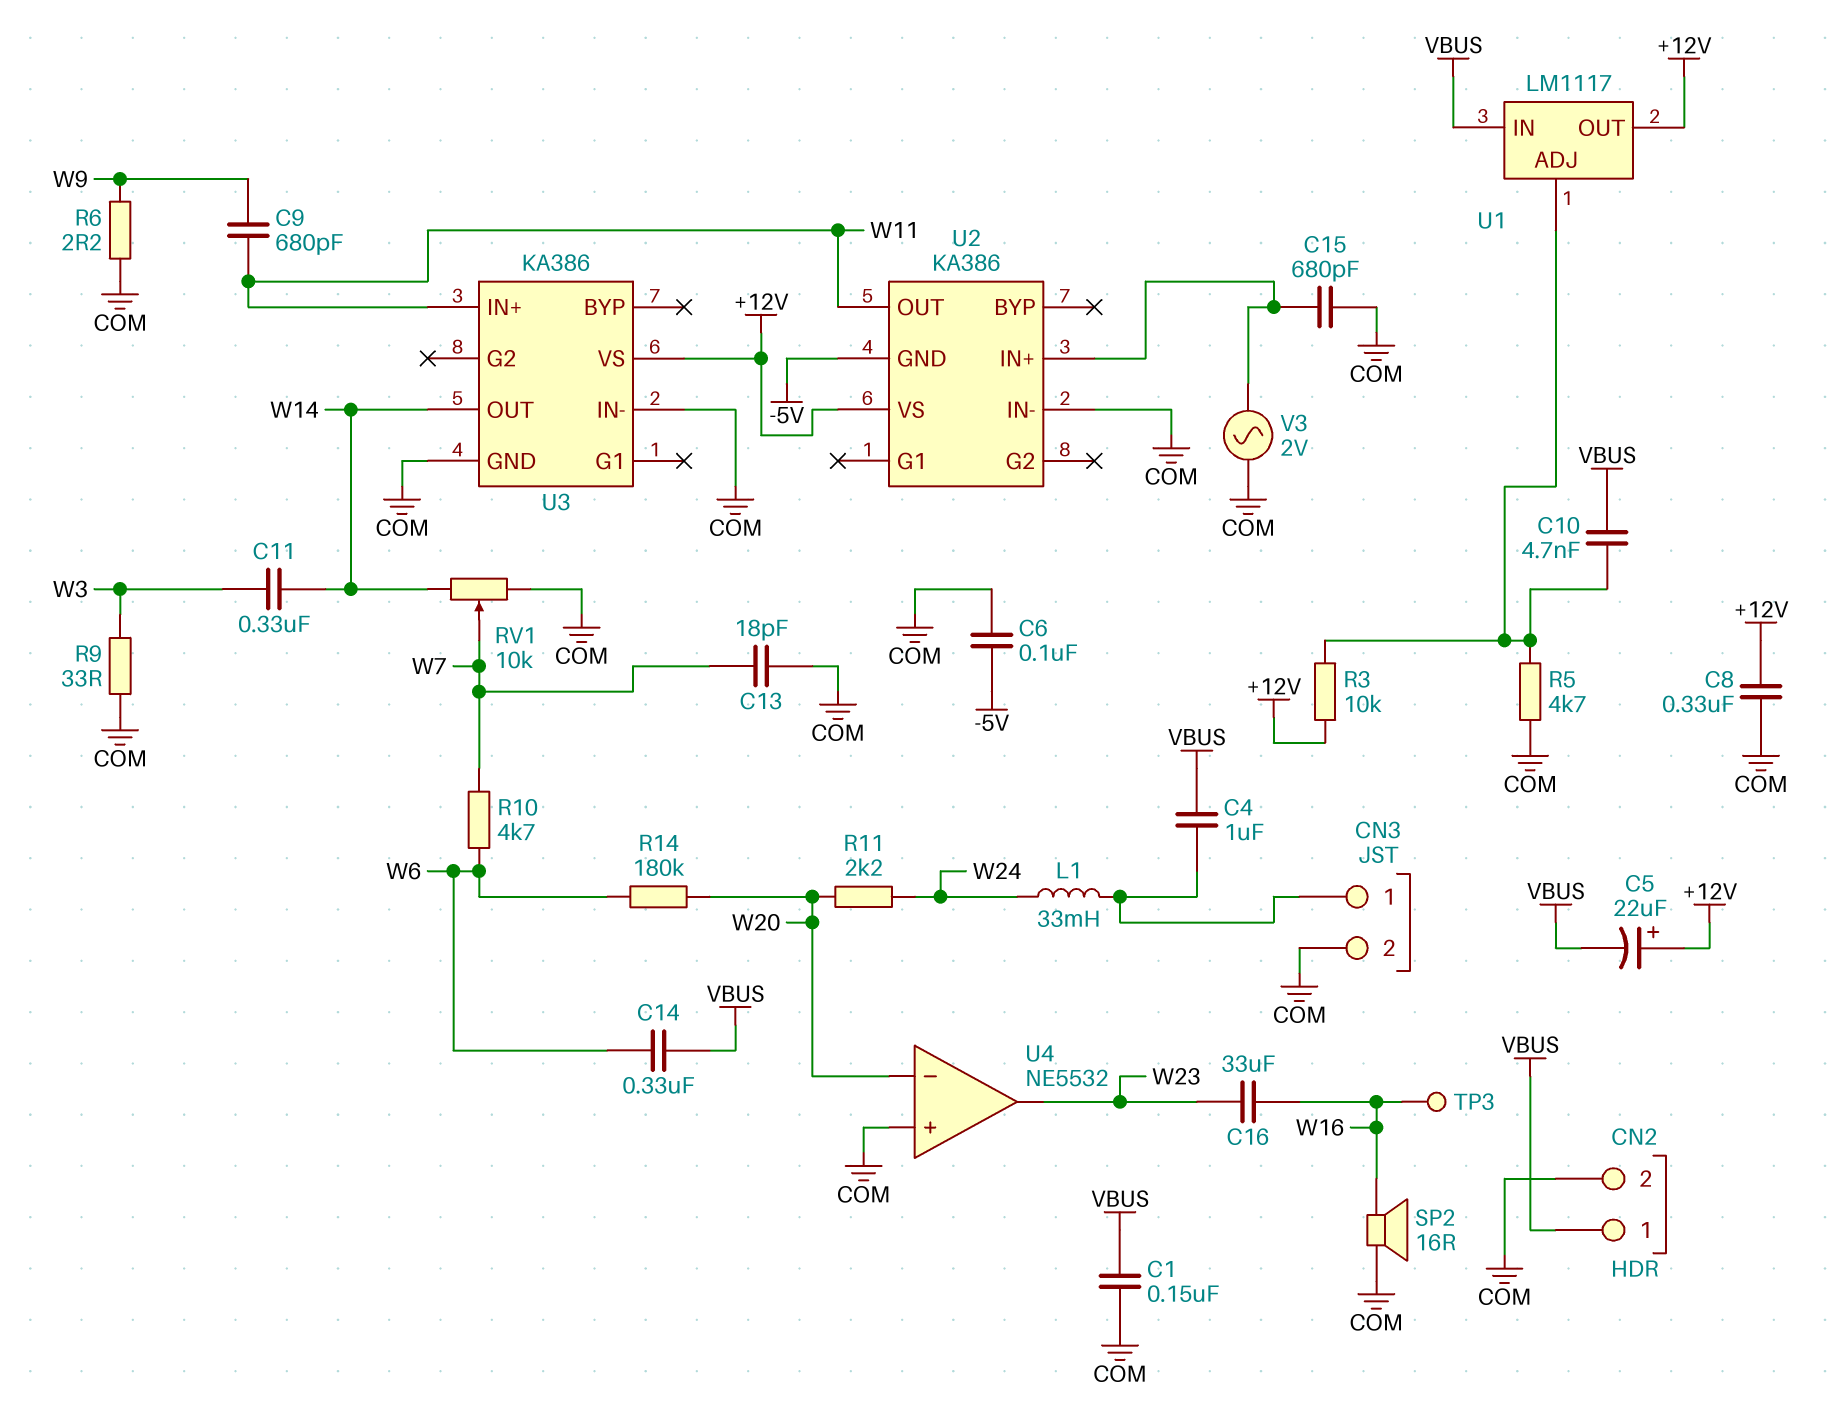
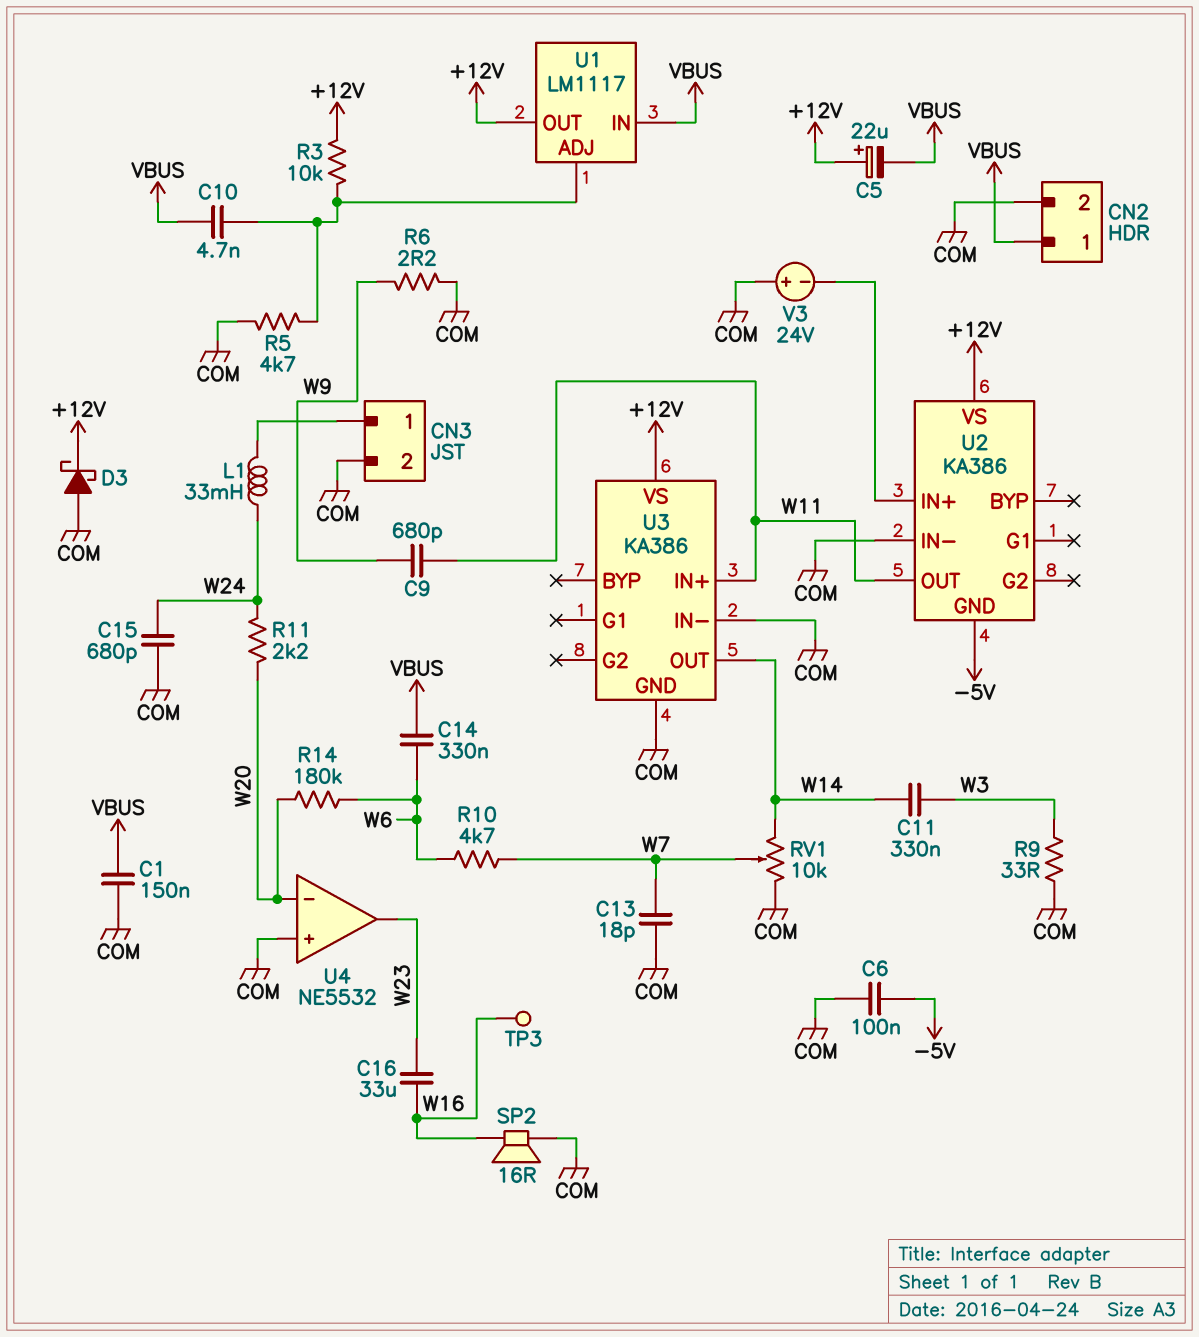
C4: 1uF (CN3/1, VBUS) -> none
C8: 330nF (+12V, COM) -> none
C15: 680pF (COM, U2/IN+) -> 680pF (COM, W24)
D3: none -> schottky (A COM, K +12V)
V3: AC 2V (COM, U2/IN+) -> 24V (plus COM, minus U2/IN+)

